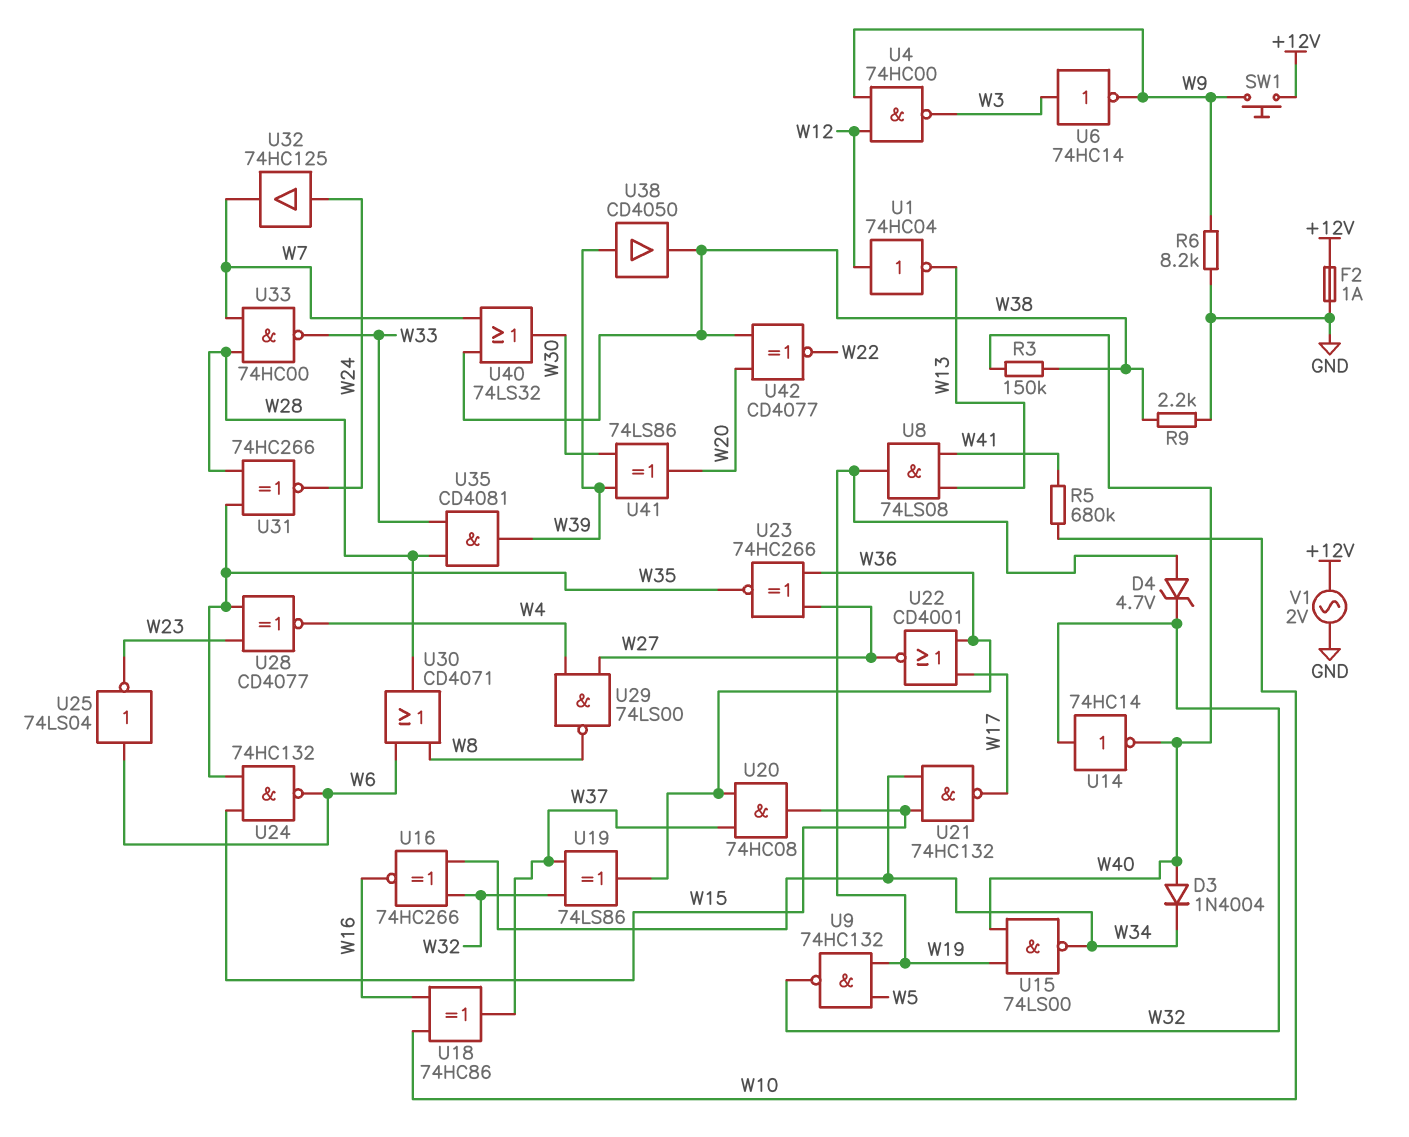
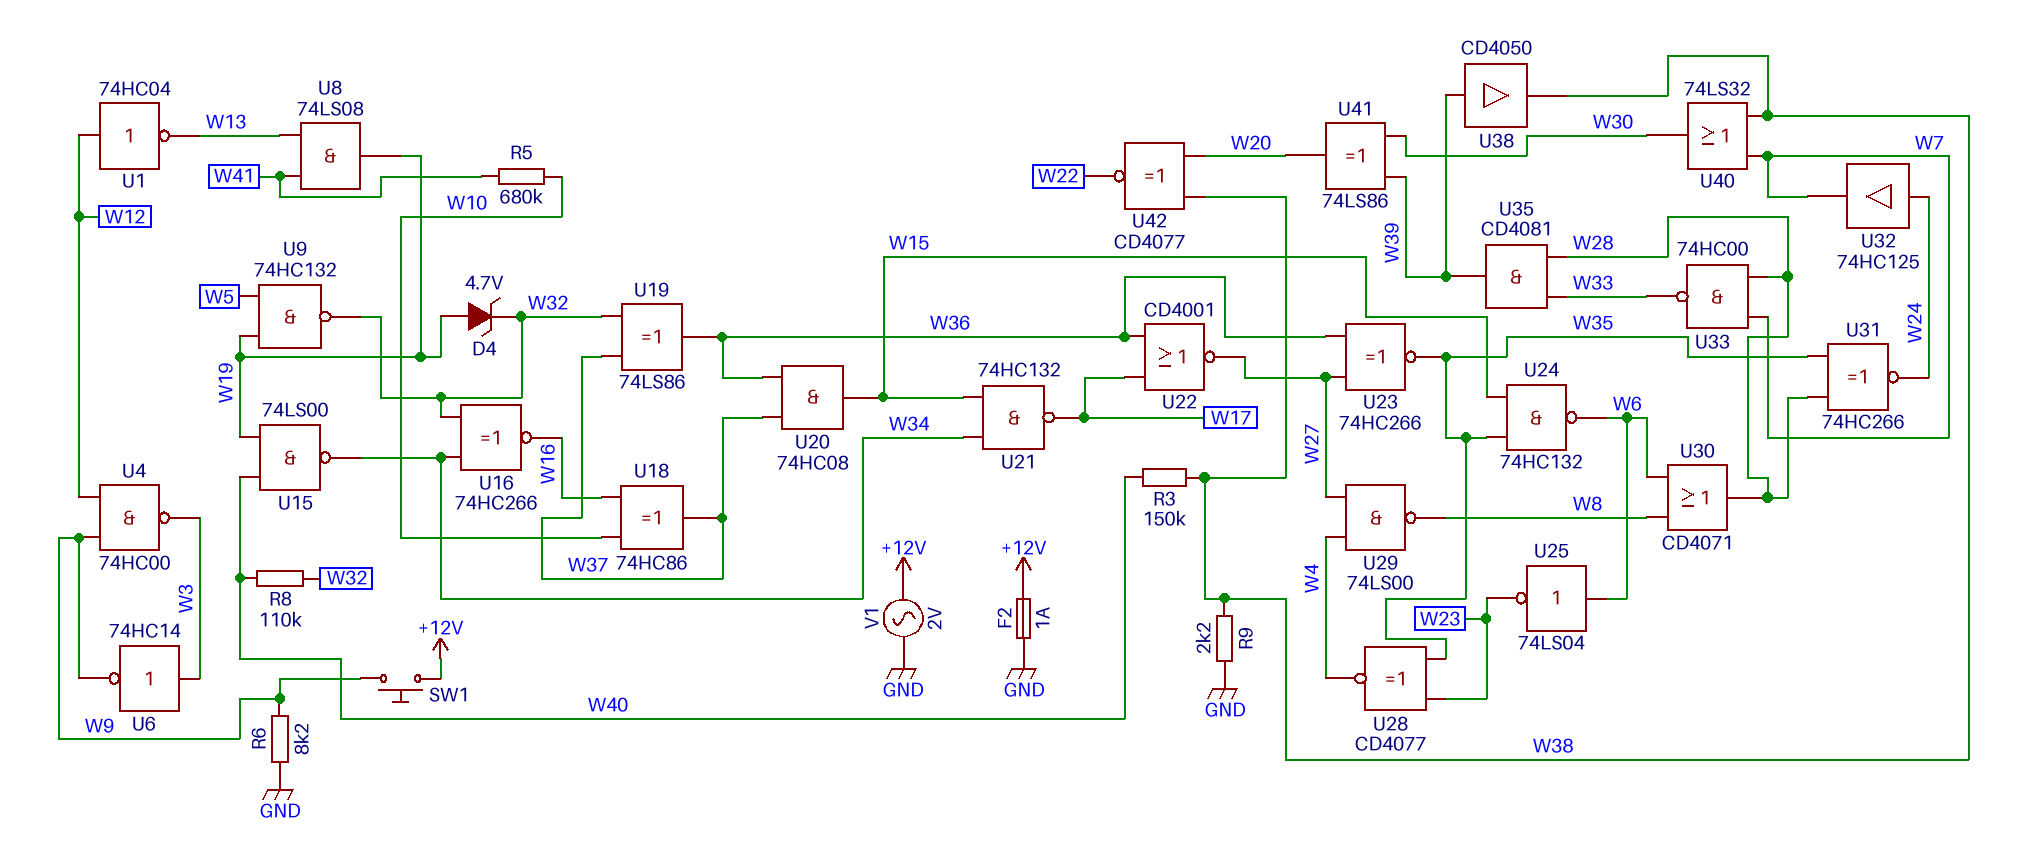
D3: diode 1N4004 (A W40, K W34) -> none
R8: none -> 110k (W32, W40)
U14: NOT 74HC14 (in W32, out W40) -> none

